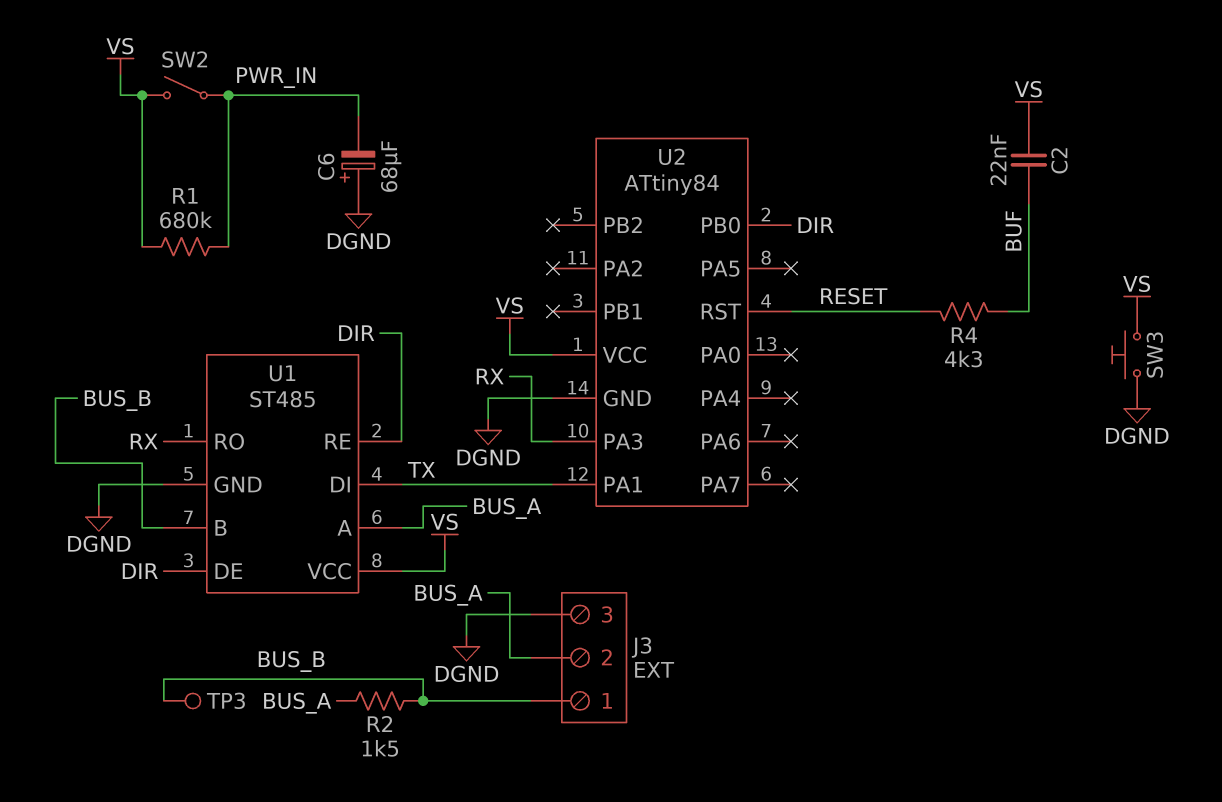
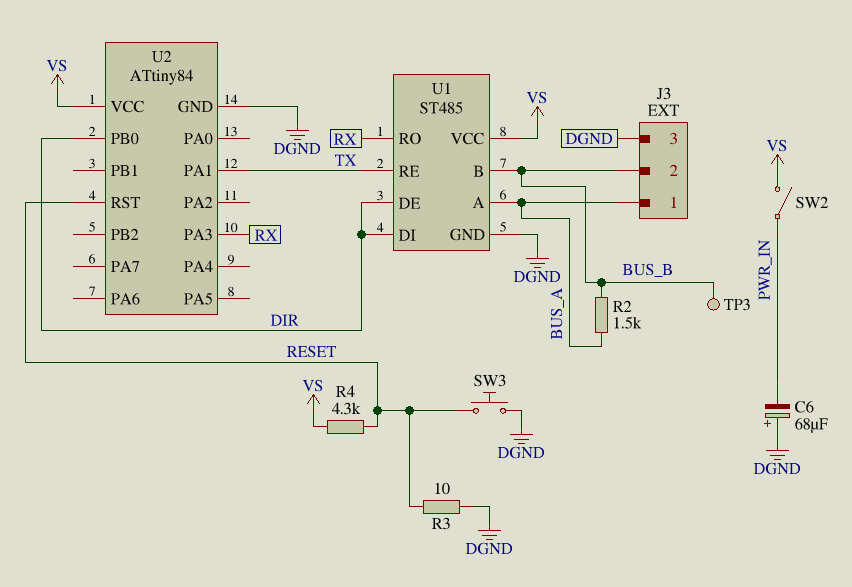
C2: 22nF (BUF, VS) -> none
J3 pin 1: BUS_B -> BUS_A
J3 pin 2: BUS_A -> BUS_B
R1: 680k (PWR_IN, VS) -> none
R3: none -> 10 (DGND, RESET)
R4: 4.3k (BUF, RESET) -> 4.3k (RESET, VS)
SW3: button (DGND, VS) -> button (DGND, RESET)
U1 pin DI: TX -> DIR
U1 pin RE: DIR -> TX

